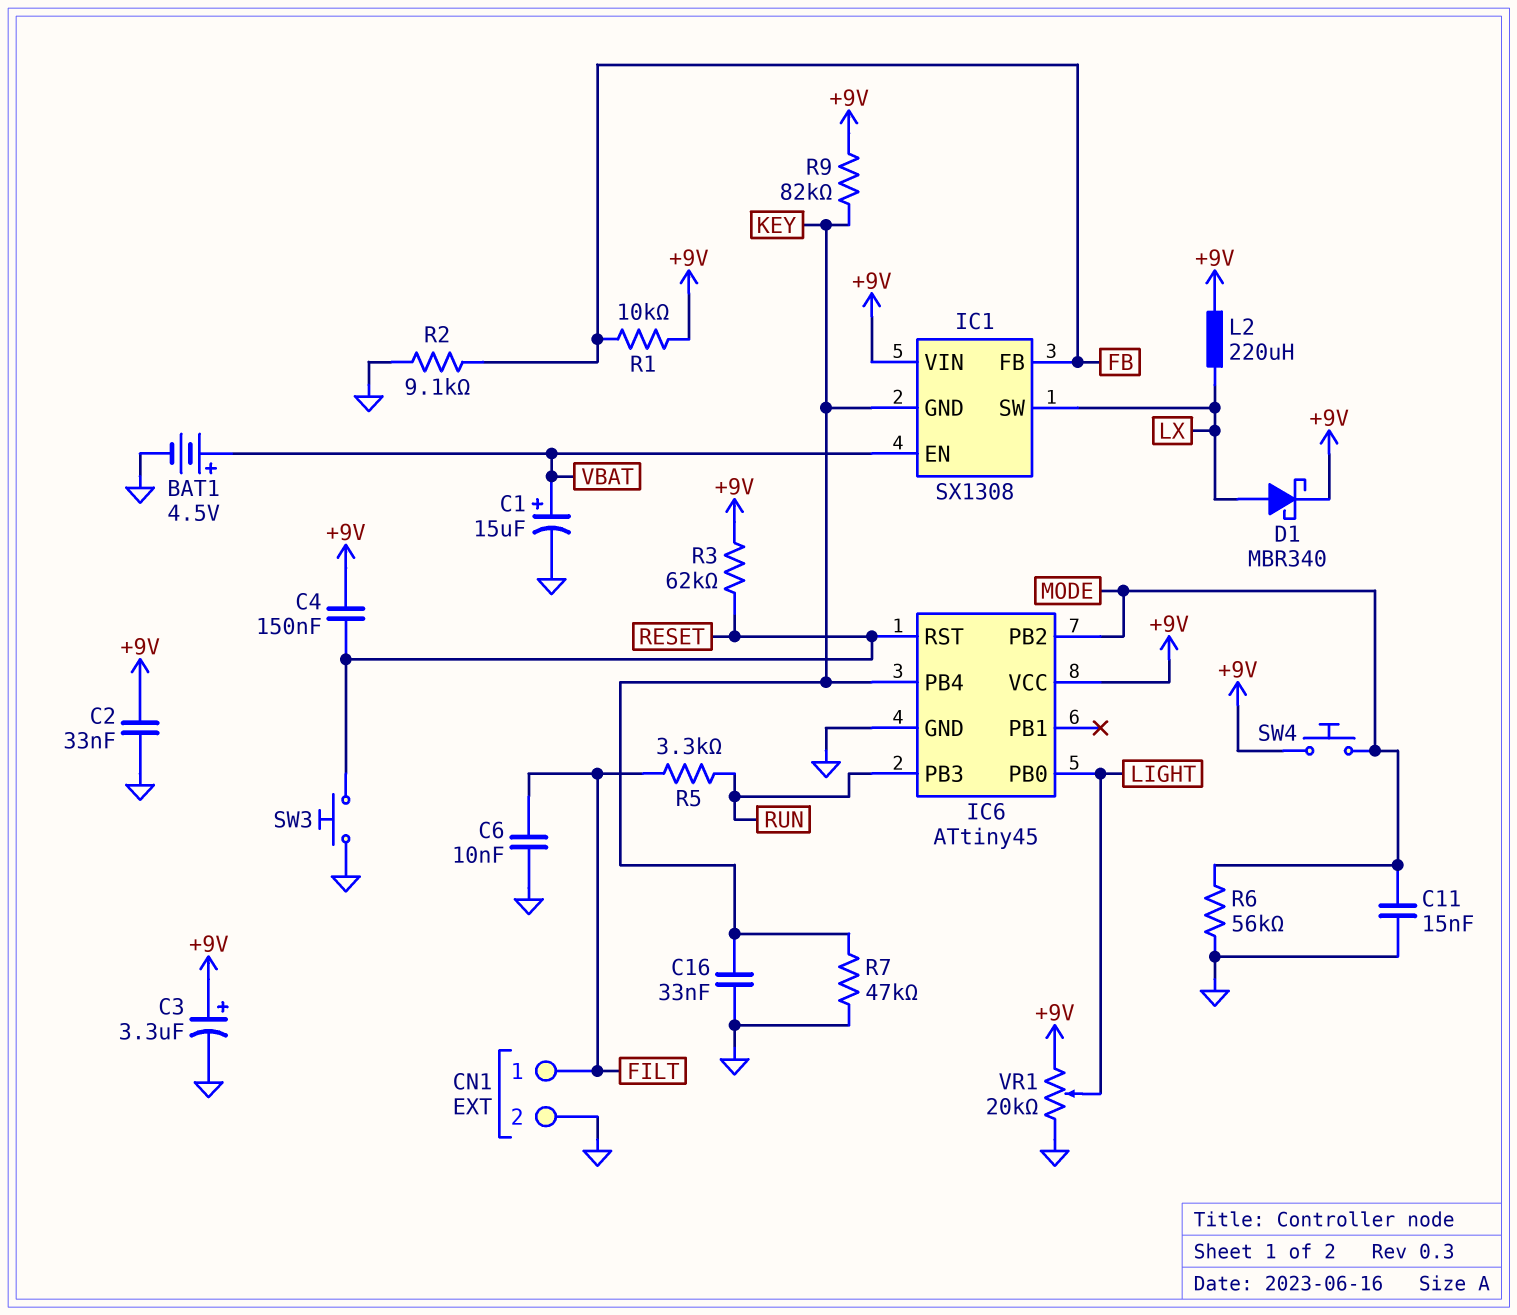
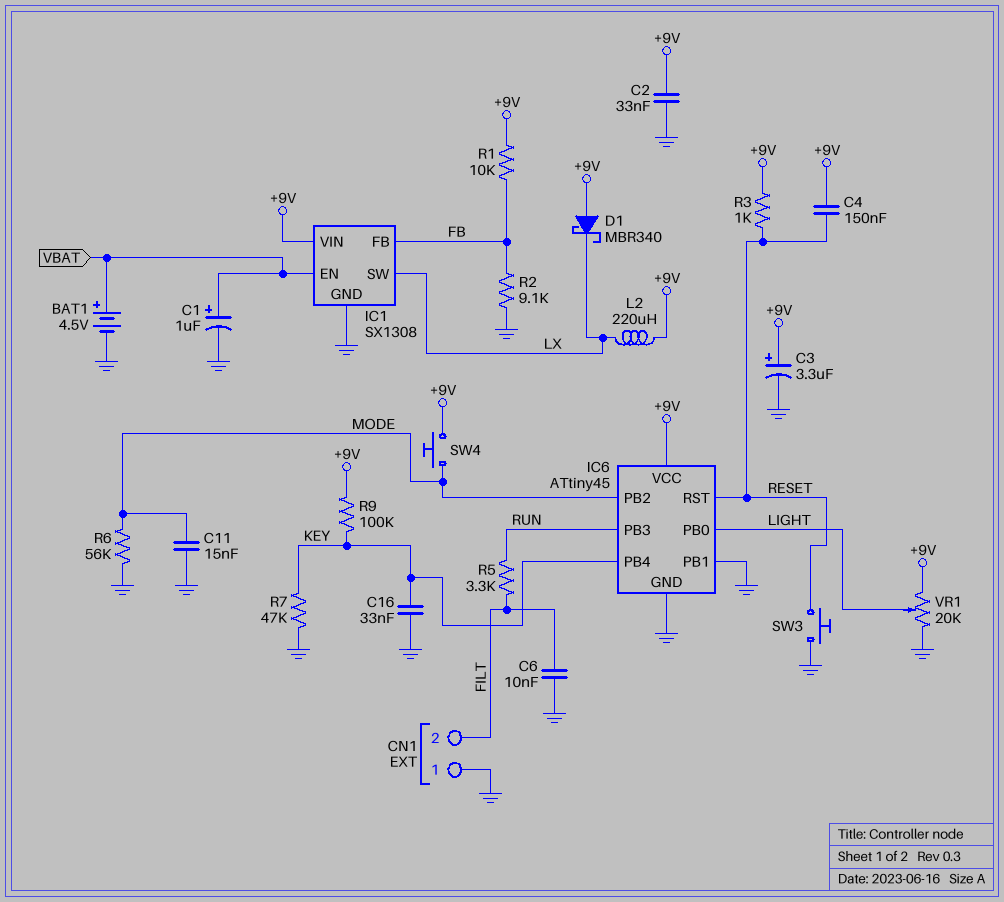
C1: 15uF (plus VBAT, minus GND) -> 1uF (plus VBAT, minus GND)
CN1 pin 1: FILT -> GND
CN1 pin 2: GND -> FILT
D1: schottky MBR340 (A LX, K +9V) -> schottky MBR340 (A +9V, K LX)
IC1 pin GND: KEY -> GND
IC6 pin PB1: none -> GND
R3: 62k (+9V, RESET) -> 1k (+9V, RESET)
R9: 82k (+9V, KEY) -> 100k (+9V, KEY)

